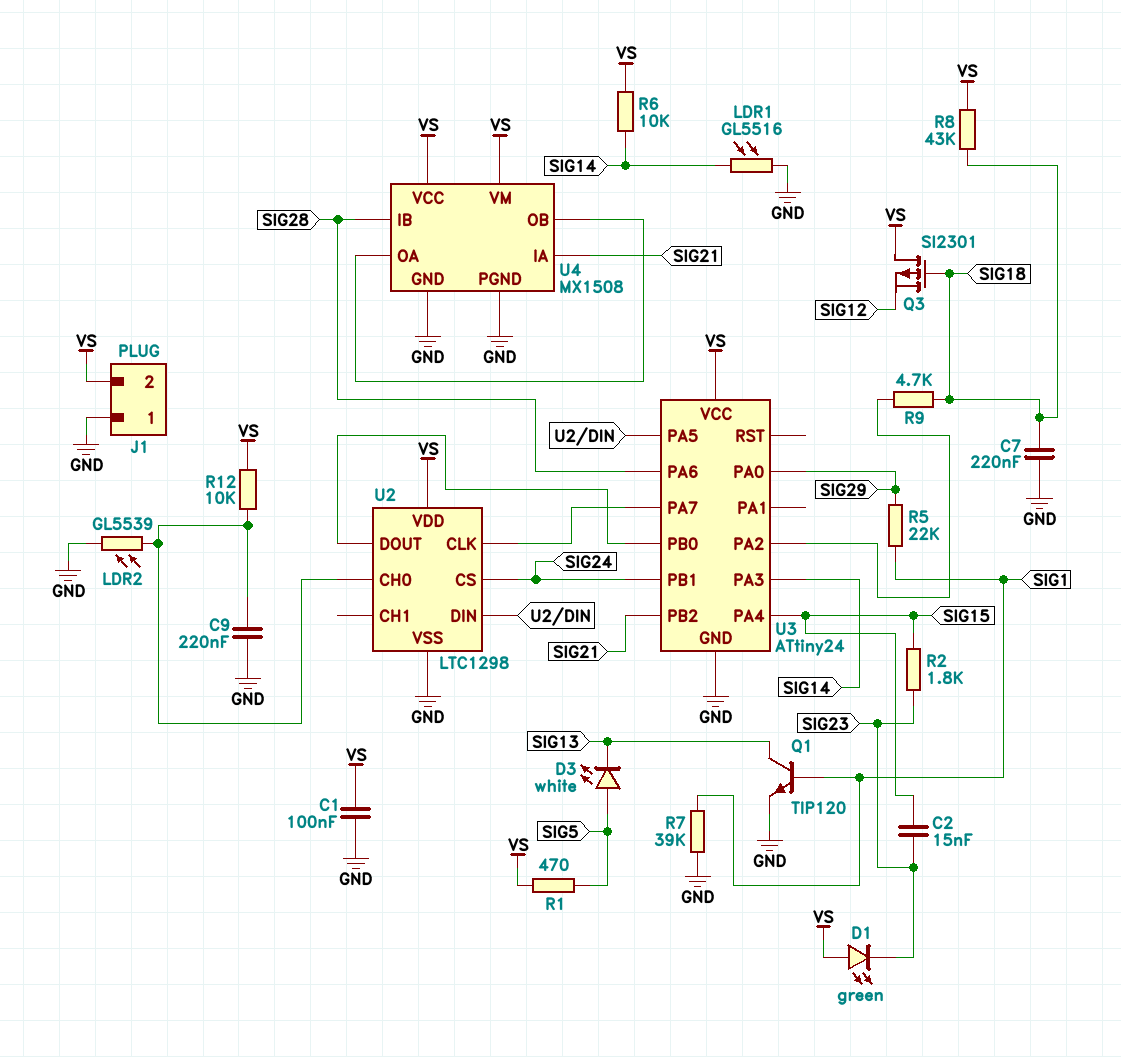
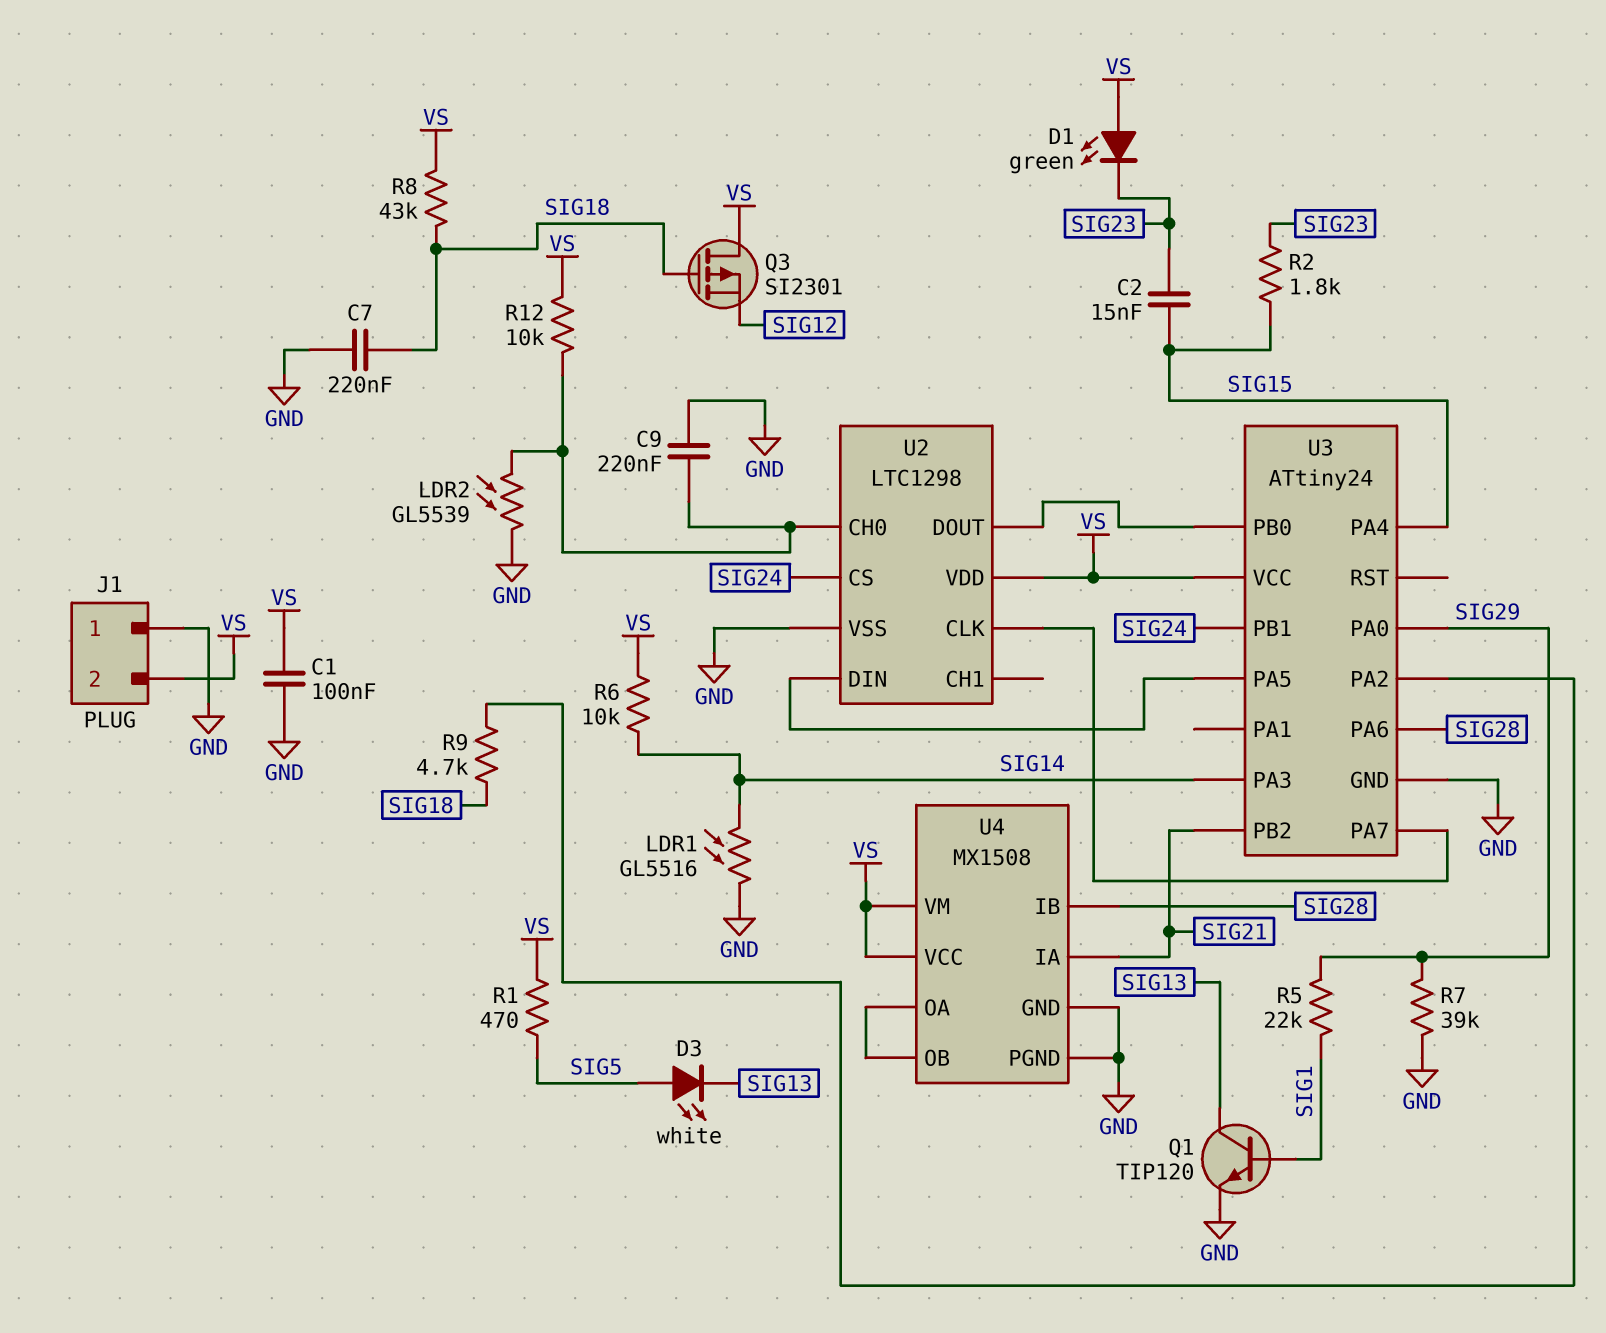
R7: 39k (GND, SIG1) -> 39k (GND, SIG29)

